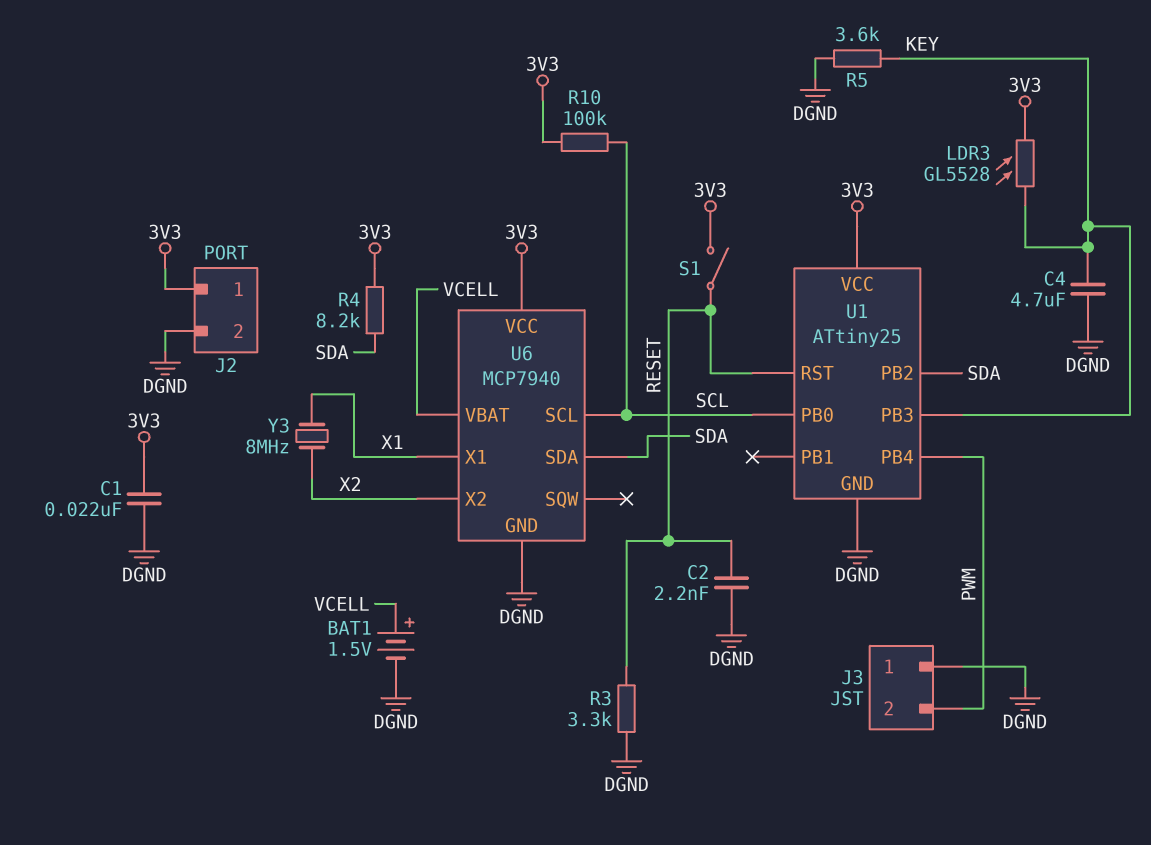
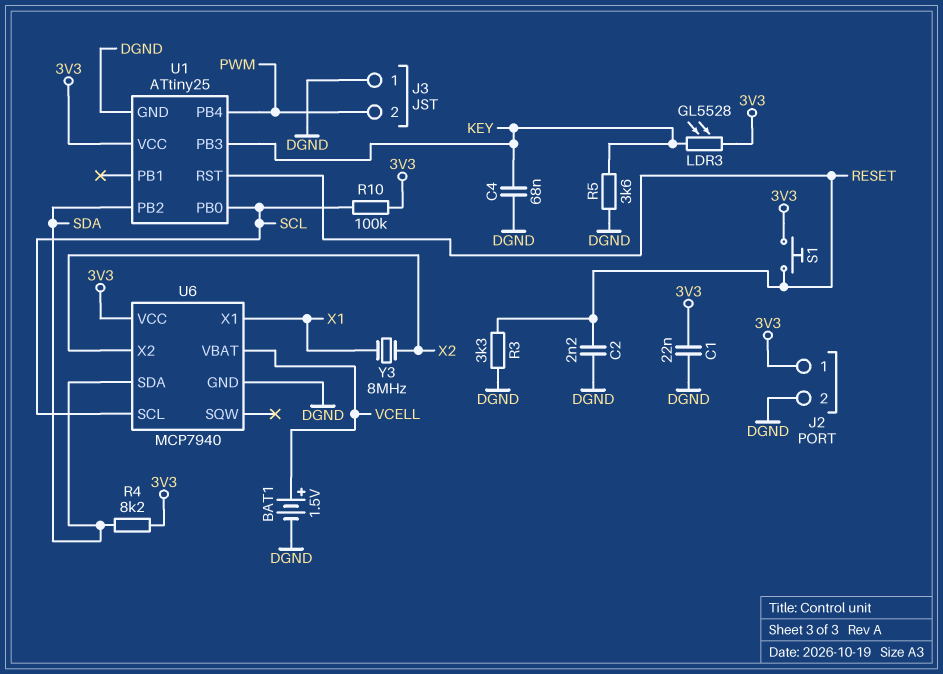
C4: 4.7uF (DGND, KEY) -> 68nF (DGND, KEY)
S1: switch (3V3, RESET) -> button (3V3, RESET)

